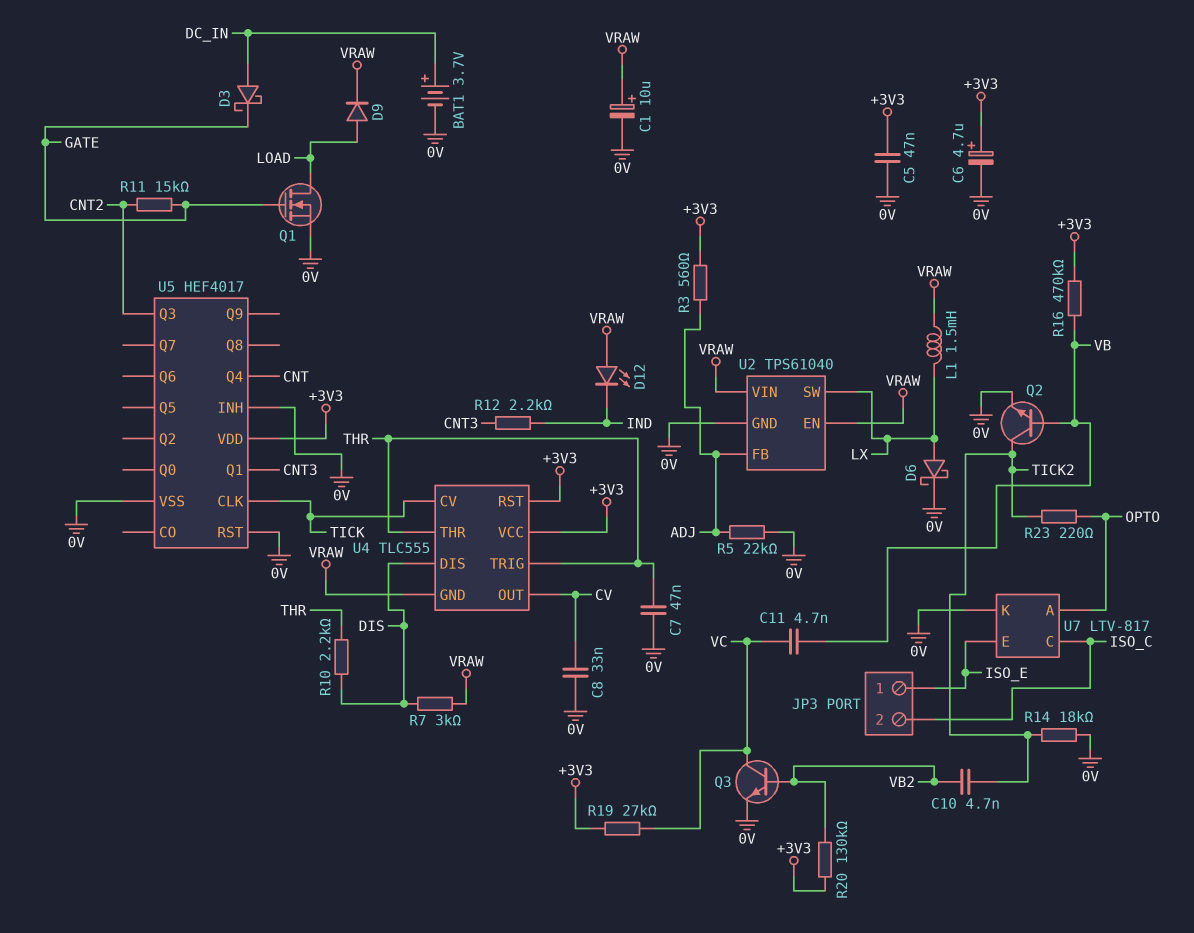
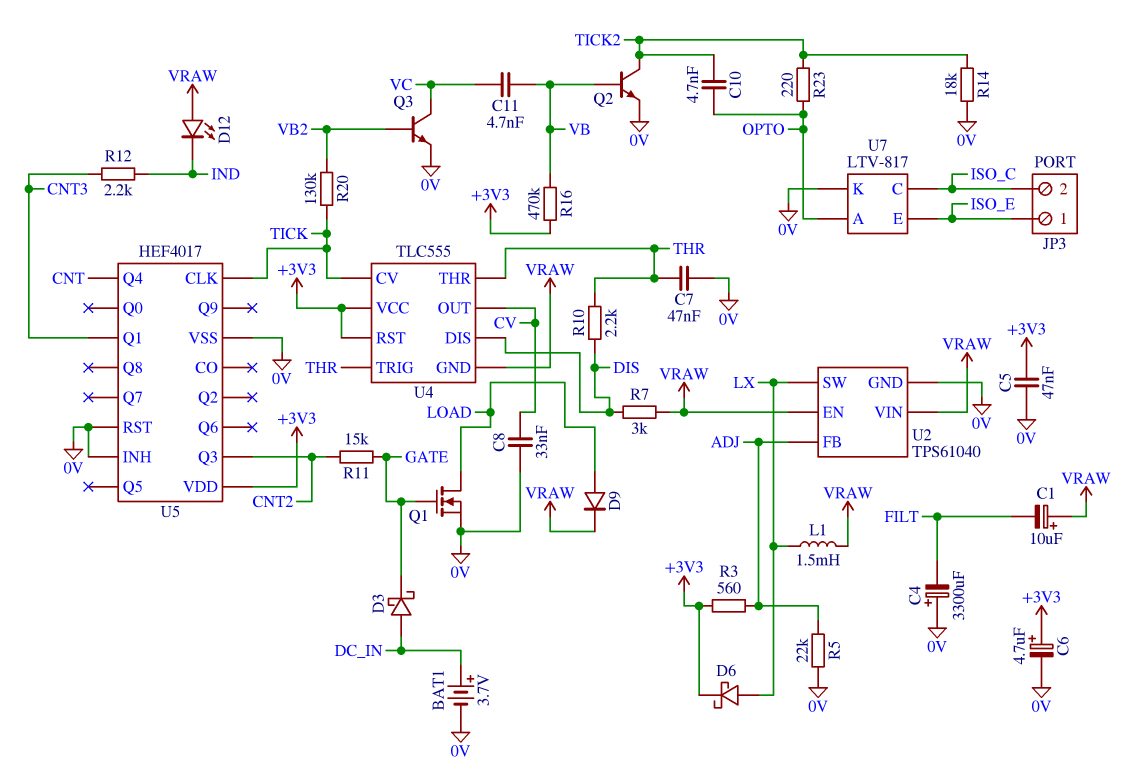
C1: 10uF (plus VRAW, minus 0V) -> 10uF (plus VRAW, minus FILT)
C4: none -> 3300uF (plus 0V, minus FILT)
C10: 4.7nF (TICK2, VB2) -> 4.7nF (OPTO, TICK2)
D6: schottky (A LX, K 0V) -> schottky (A LX, K +3V3)
R19: 27k (+3V3, VC) -> none
R20: 130k (+3V3, VB2) -> 130k (TICK, VB2)

